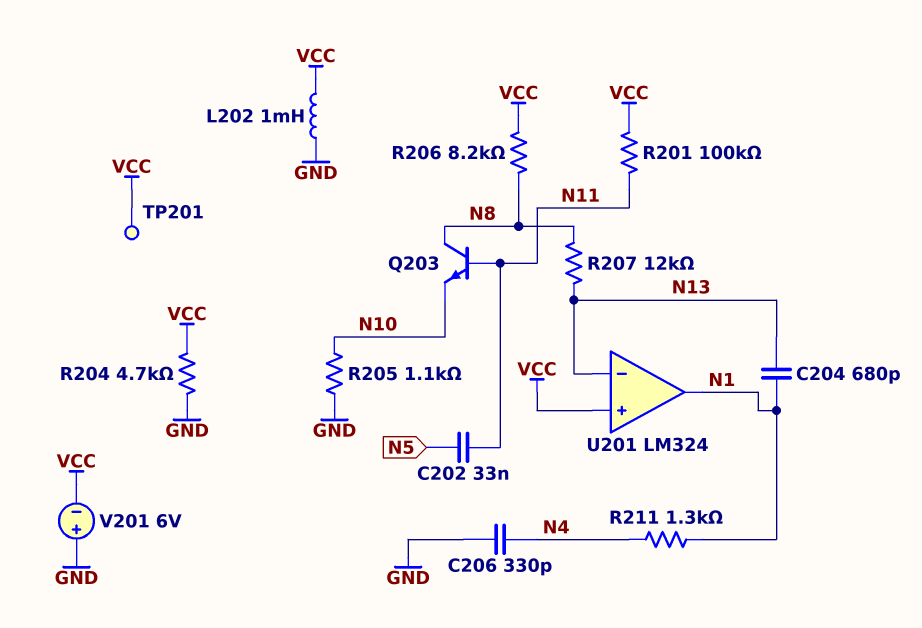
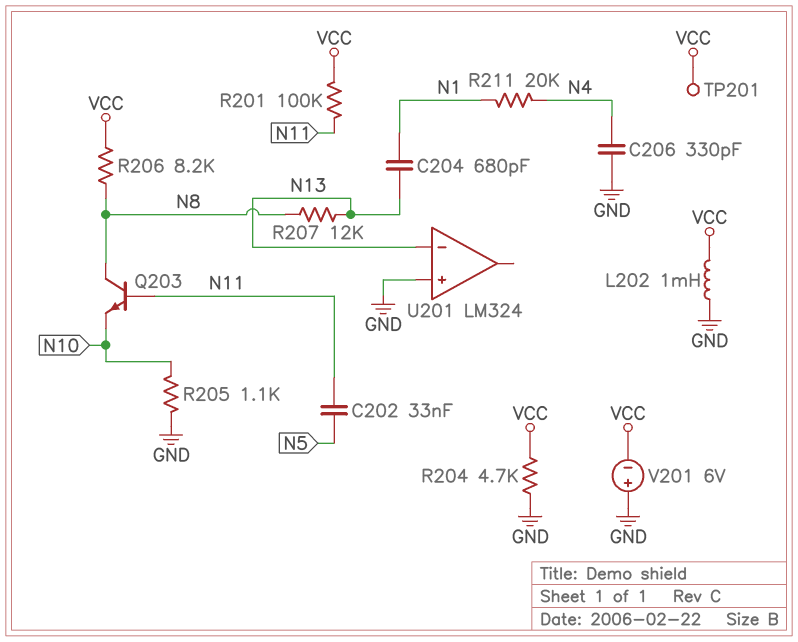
R211: 1.3k (N1, N4) -> 20k (N1, N4)
U201 pin in+: VCC -> GND
U201 pin out: N1 -> none

